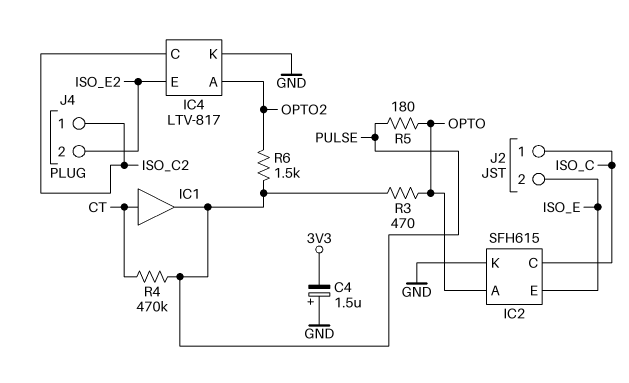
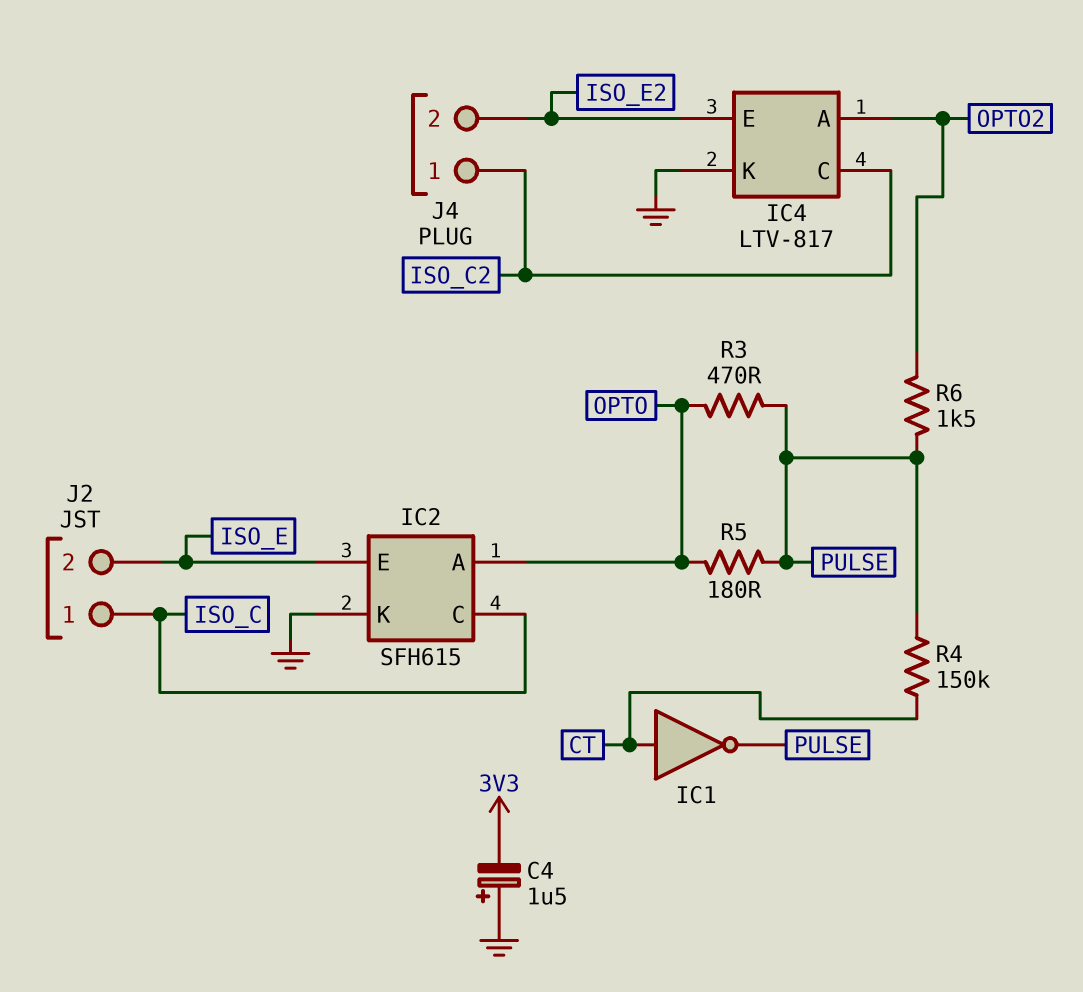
IC1: buffer (in CT, out PULSE) -> NOT (in CT, out PULSE)
R4: 470k (CT, PULSE) -> 150k (CT, PULSE)

